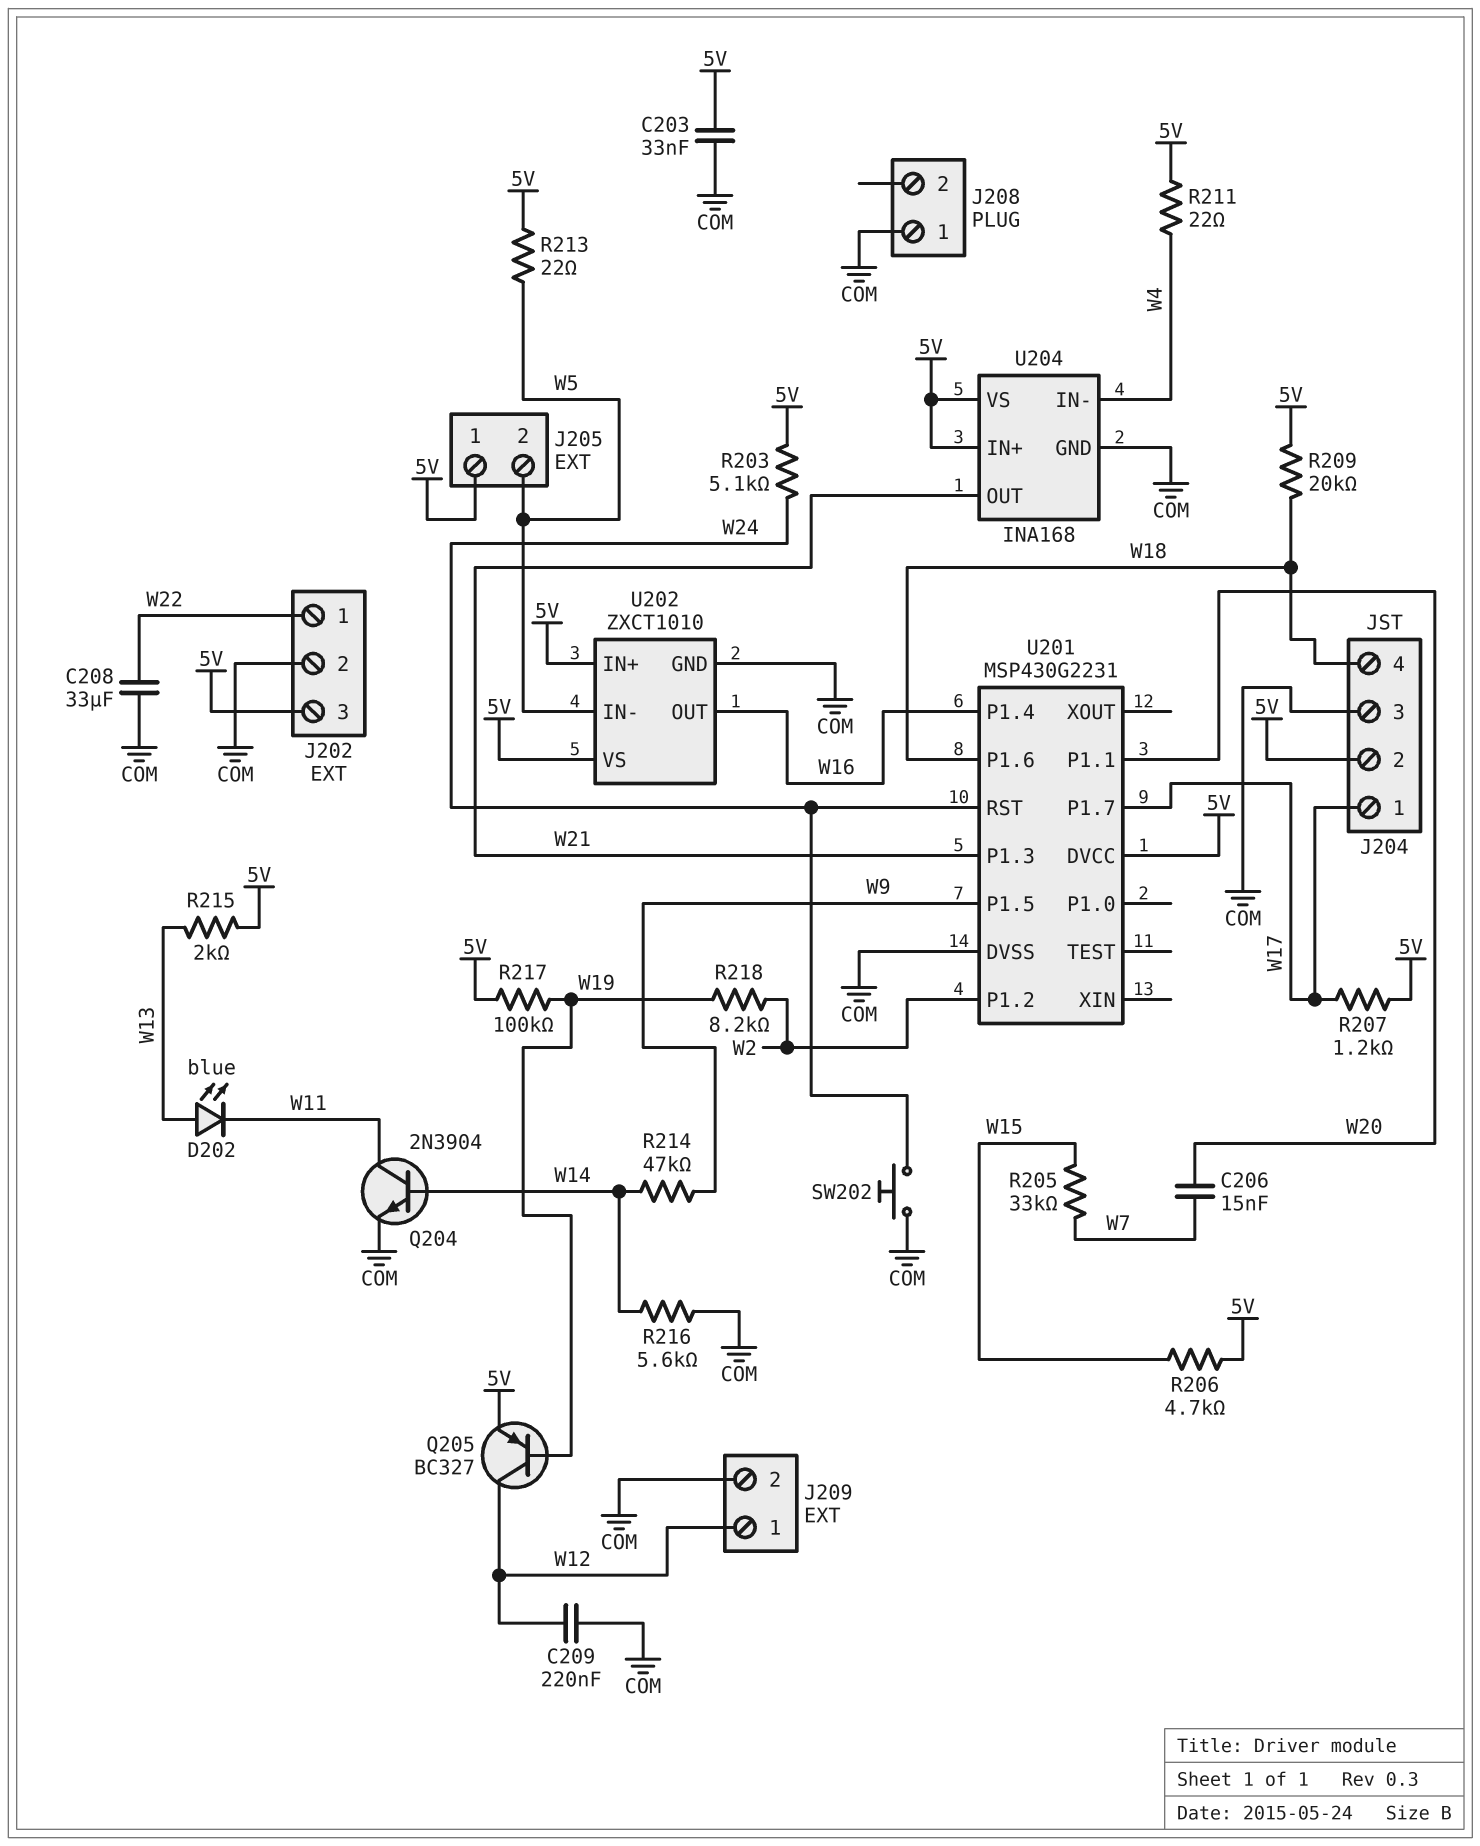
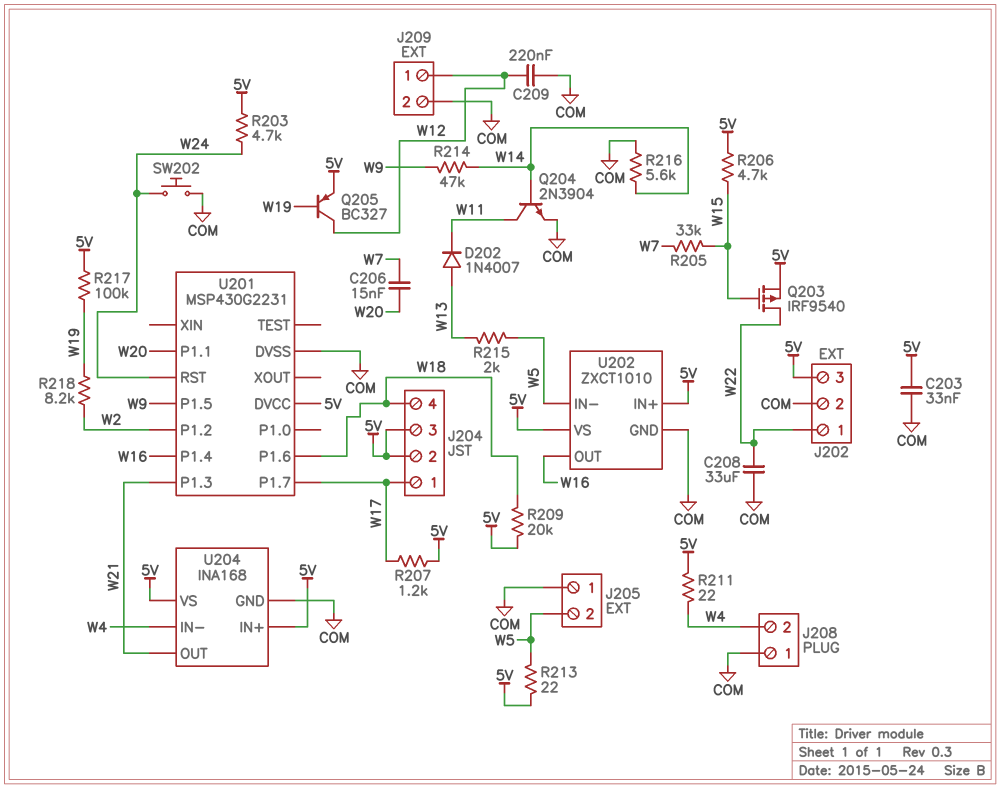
D202: LED blue (A W13, K W11) -> diode 1N4007 (A W13, K W11)
J204 pin 3: COM -> 5V
J205 pin 1: 5V -> COM
J208 pin 2: none -> W4
Q203: none -> PMOS IRF9540 (G W15, D W22, S 5V)
R203: 5.1k (5V, W24) -> 4.7k (5V, W24)
R215: 2k (5V, W13) -> 2k (W5, W13)

